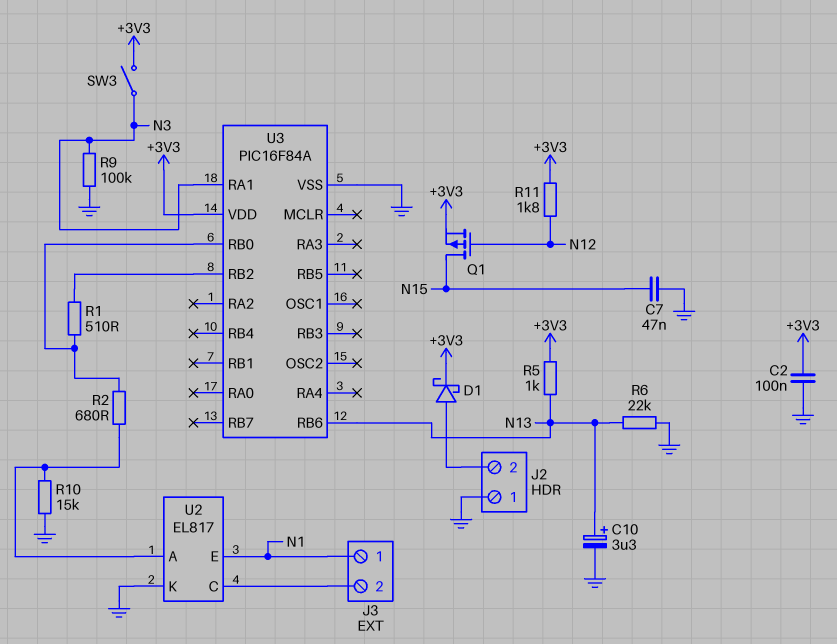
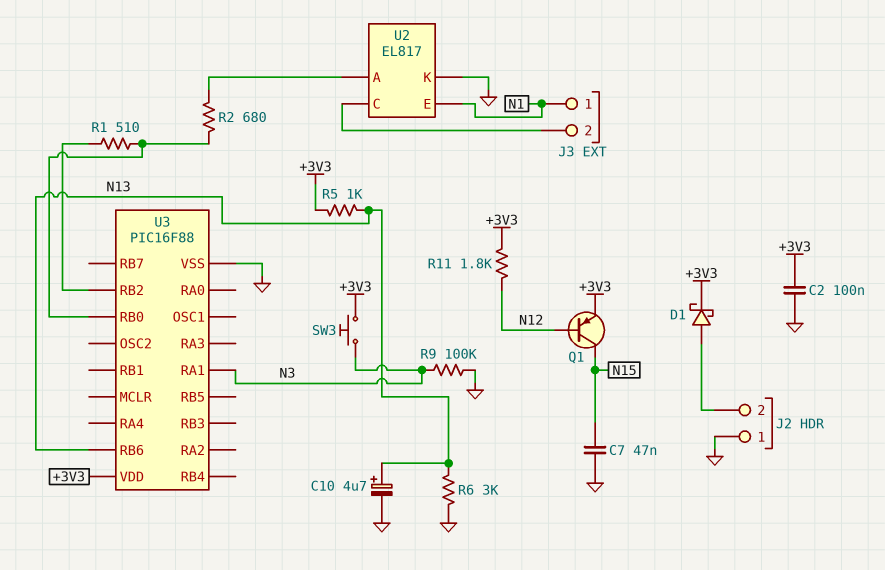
C10: 3.3uF (plus N13, minus GND) -> 4.7uF (plus N13, minus GND)
Q1: PMOS (G N12, D N15, S +3V3) -> PNP (B N12, C N15, E +3V3)
R6: 22k (GND, N13) -> 3k (GND, N13)
R10: 15k (GND, U2/A) -> none
SW3: switch (+3V3, N3) -> button (+3V3, N3)
U3: PIC16F84A -> PIC16F88

